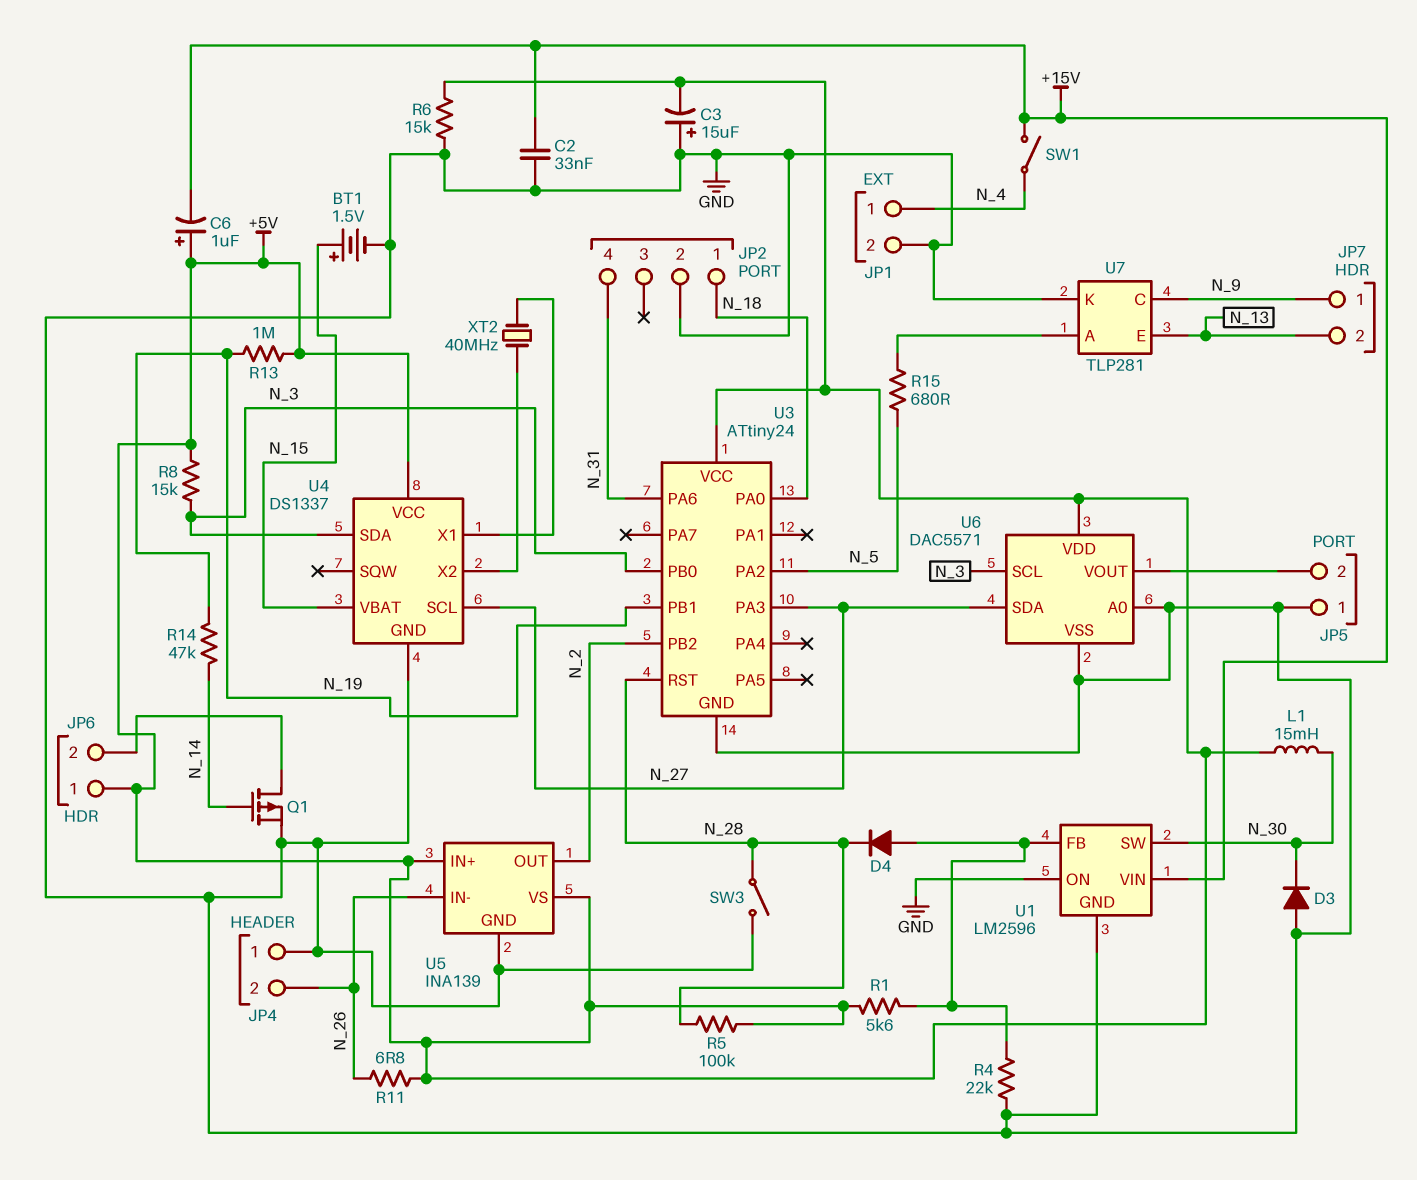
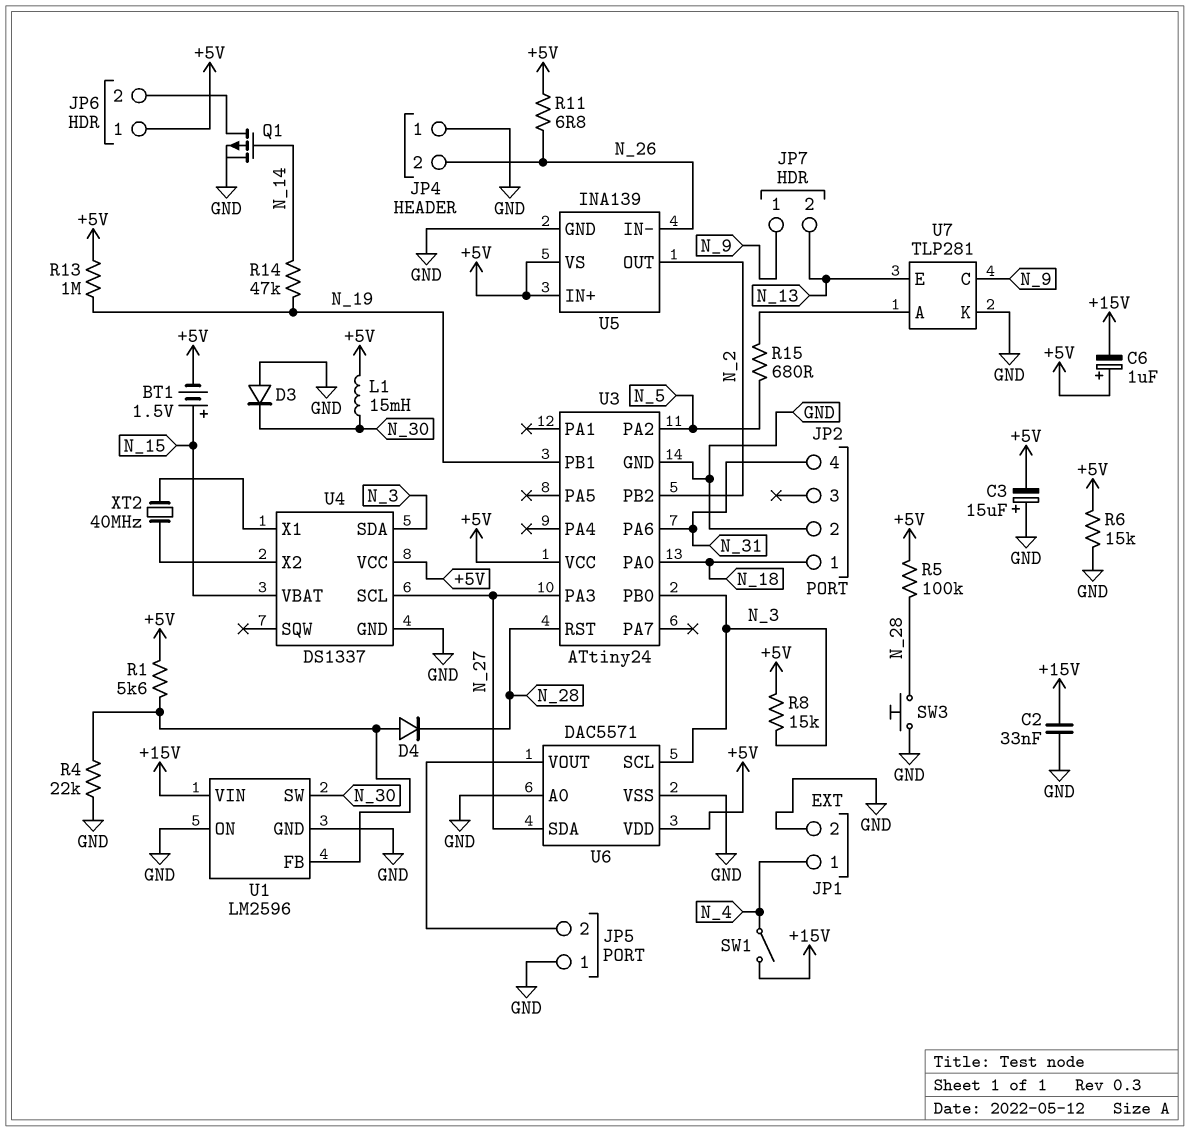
BT1: 1.5V (plus N_15, minus GND) -> 1.5V (plus N_15, minus +5V)
SW3: switch (GND, N_28) -> button (GND, N_28)

